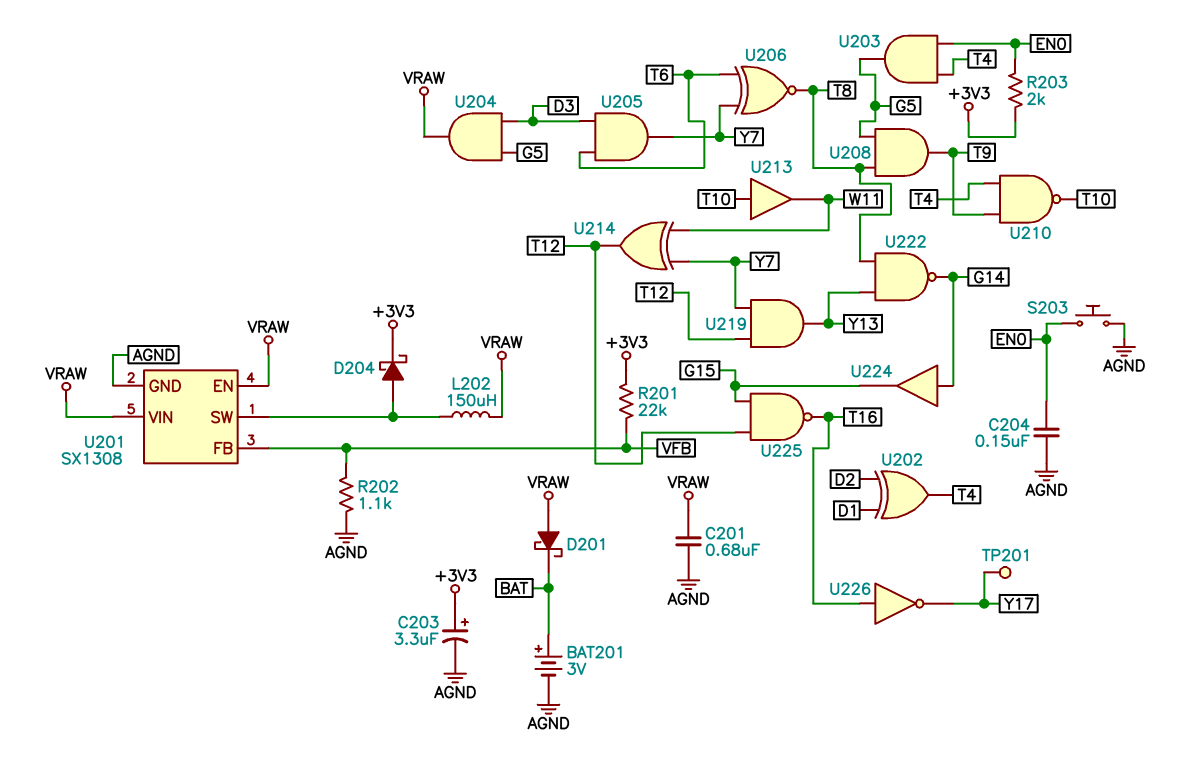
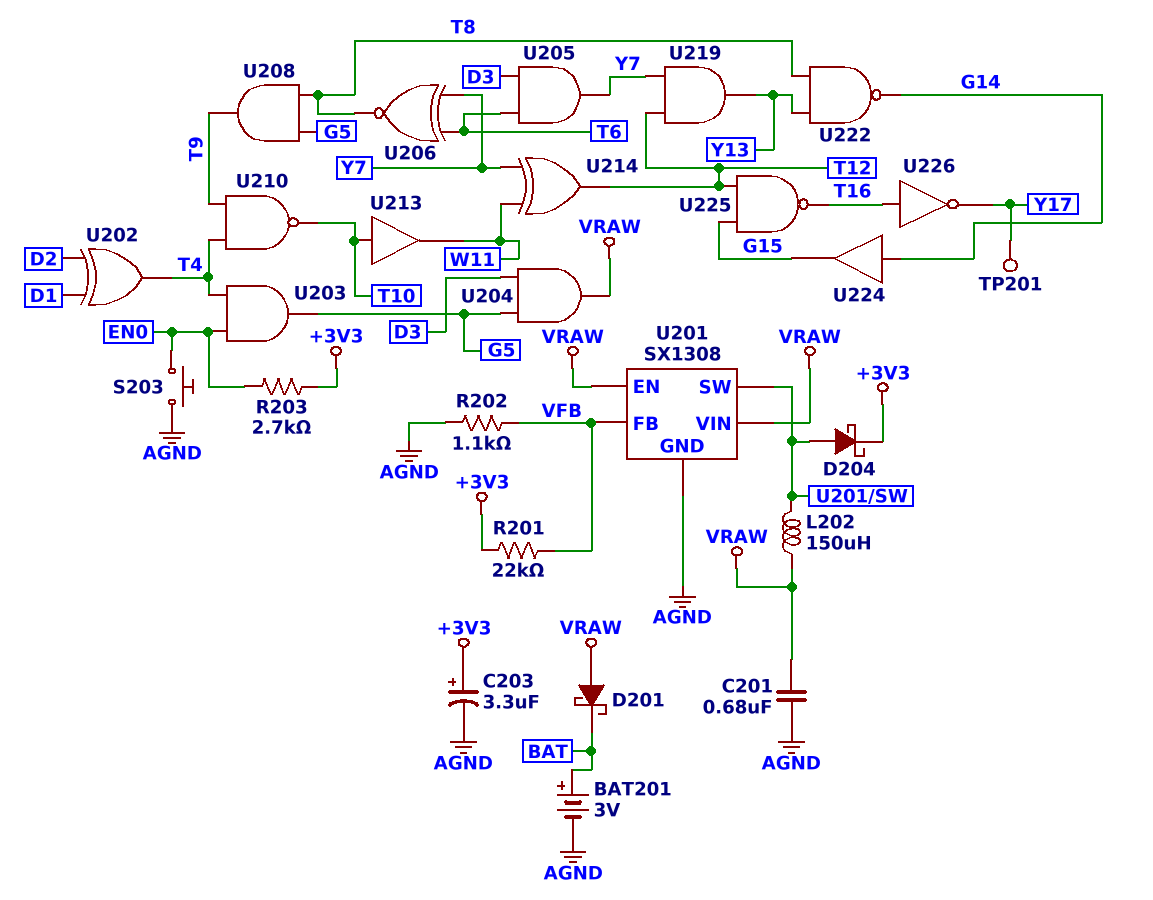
C204: 150nF (AGND, EN0) -> none
R203: 2k (+3V3, EN0) -> 2.7k (+3V3, EN0)

